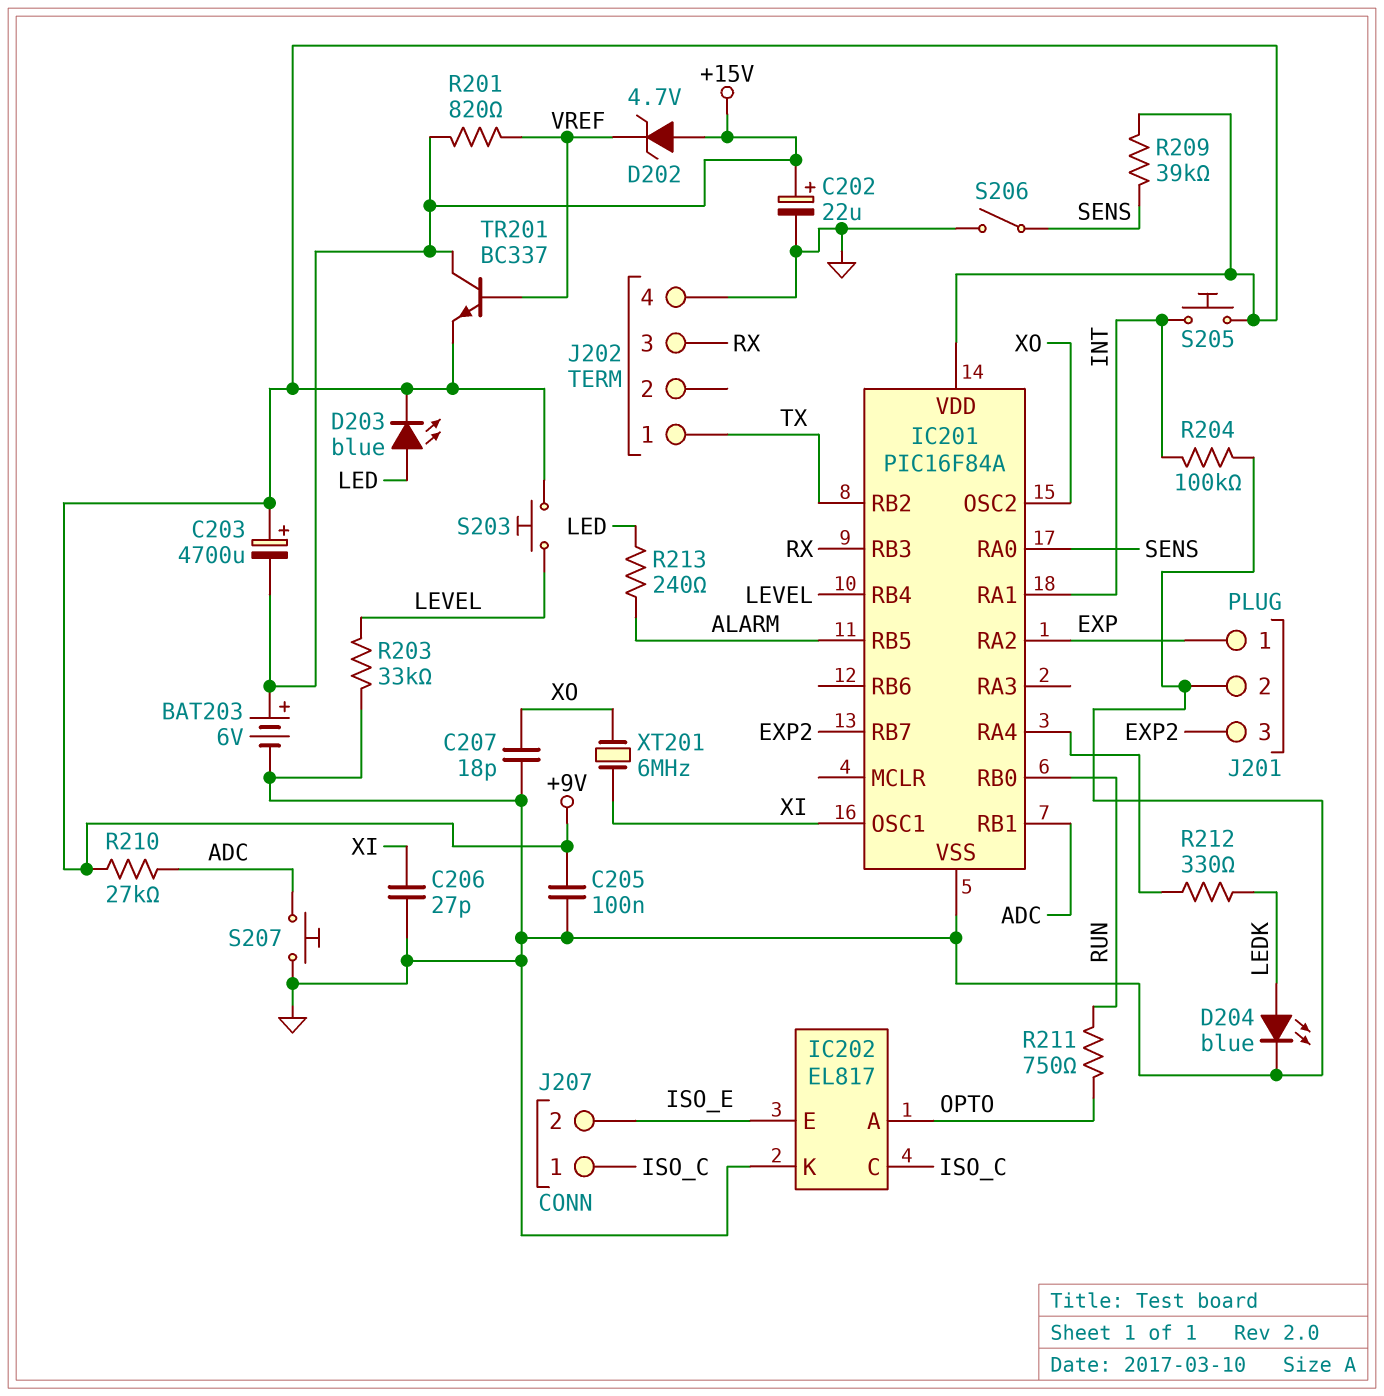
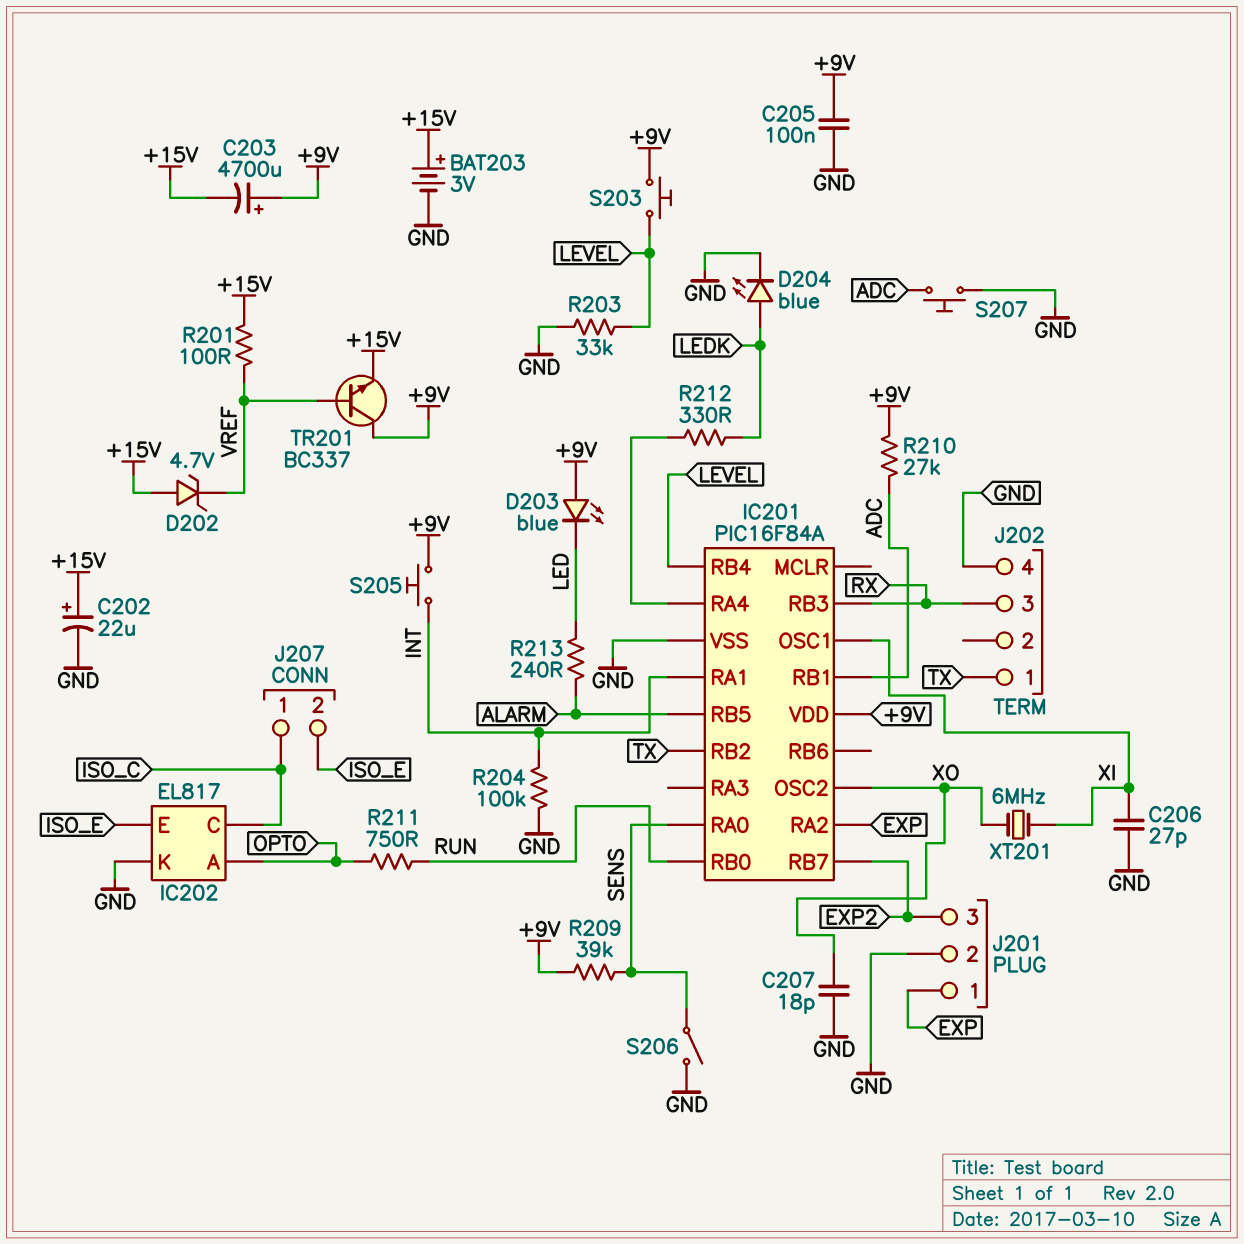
BAT203: 6V (plus +15V, minus GND) -> 3V (plus +15V, minus GND)
D203: LED blue (A LED, K +9V) -> LED blue (A +9V, K LED)
R201: 820 (+15V, VREF) -> 100 (+15V, VREF)
TR201: NPN BC337 (B VREF, C +15V, E +9V) -> NPN BC337 (B VREF, C +9V, E +15V)

